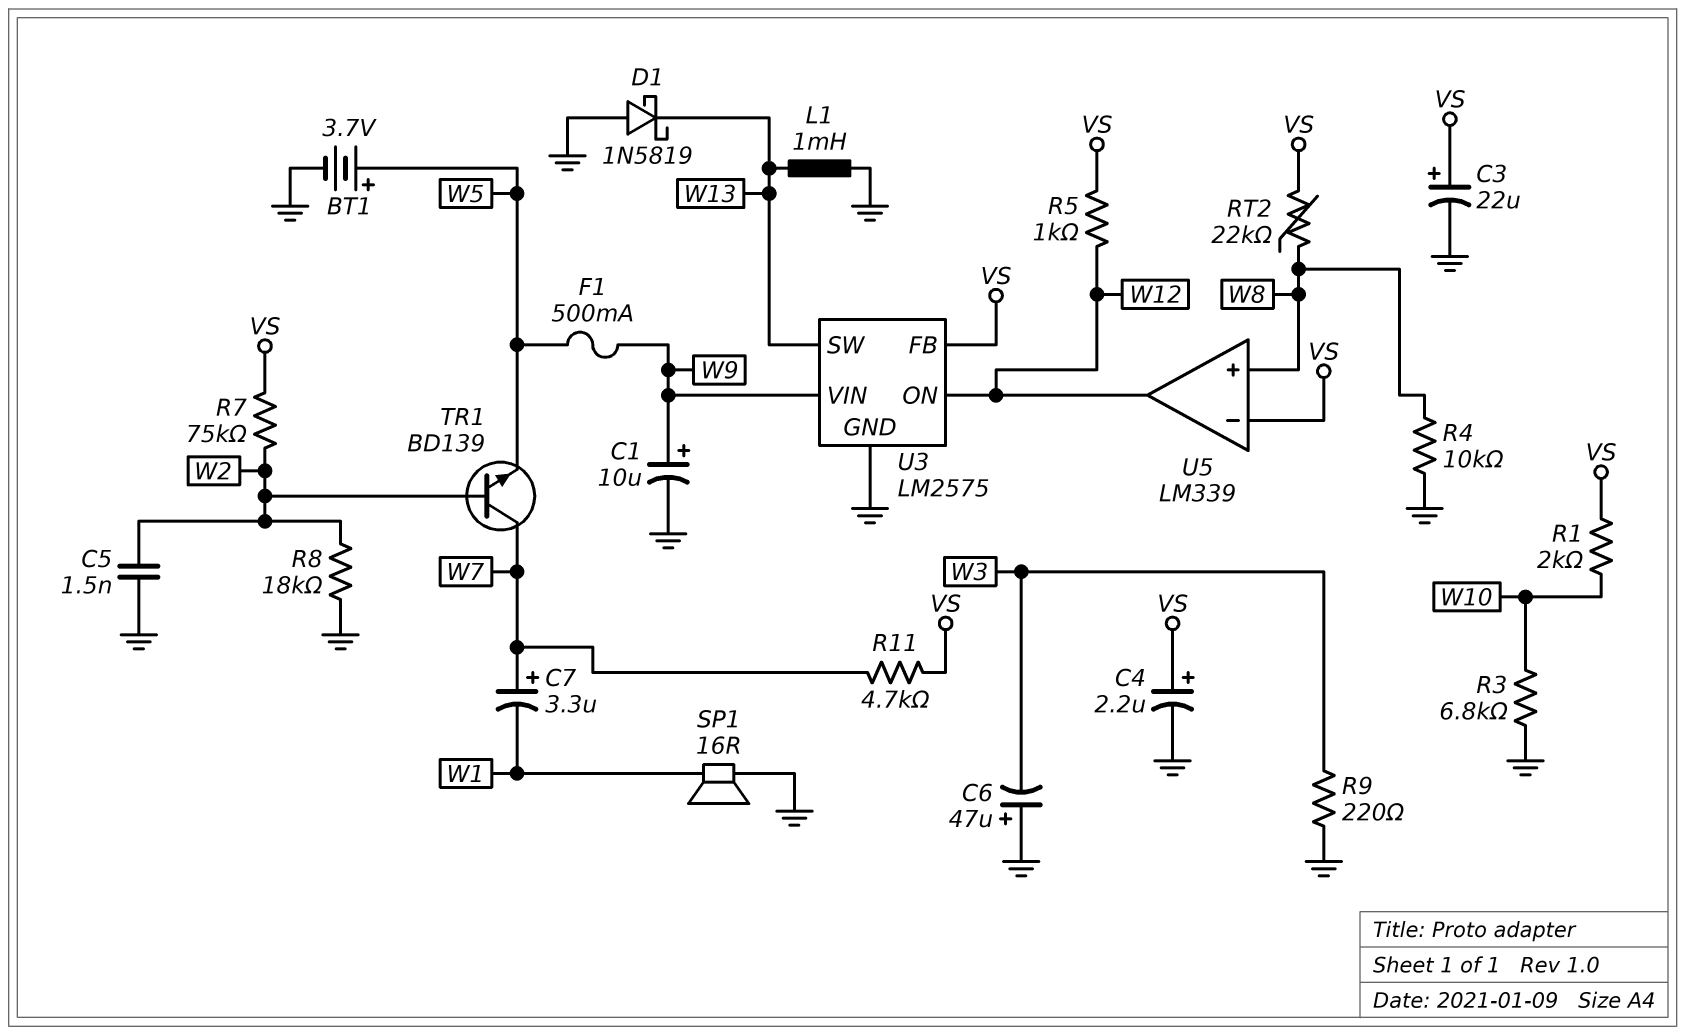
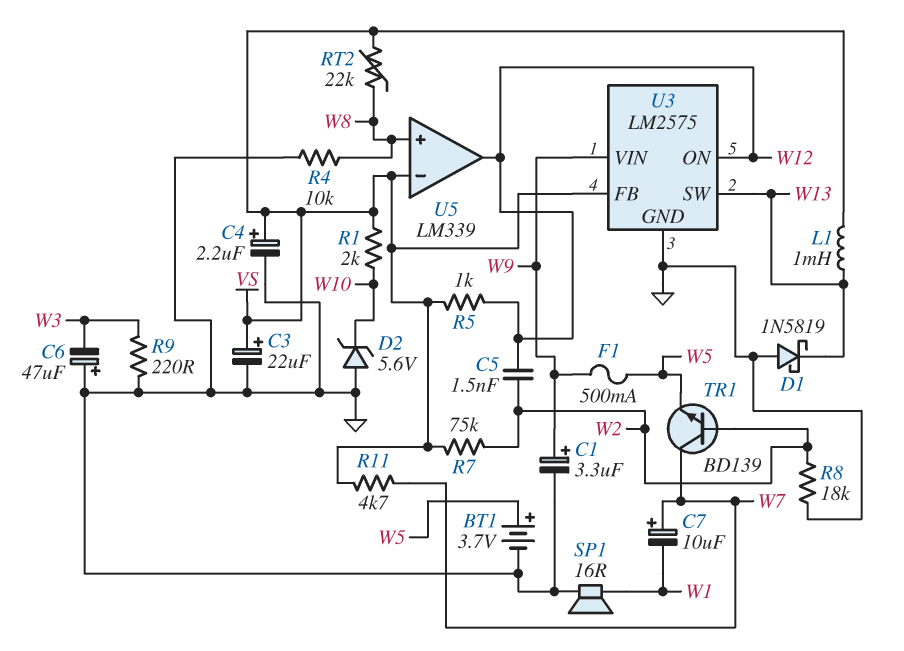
C1: 10uF (plus W9, minus GND) -> 3.3uF (plus W9, minus GND)
C5: 1.5nF (GND, W2) -> 1.5nF (W2, W12)
C7: 3.3uF (plus W7, minus W1) -> 10uF (plus W7, minus W1)
D2: none -> zener 5.6V (A GND, K W10)
L1: 1mH (GND, W13) -> 1mH (VS, W13)
R3: 6.8k (GND, W10) -> none

